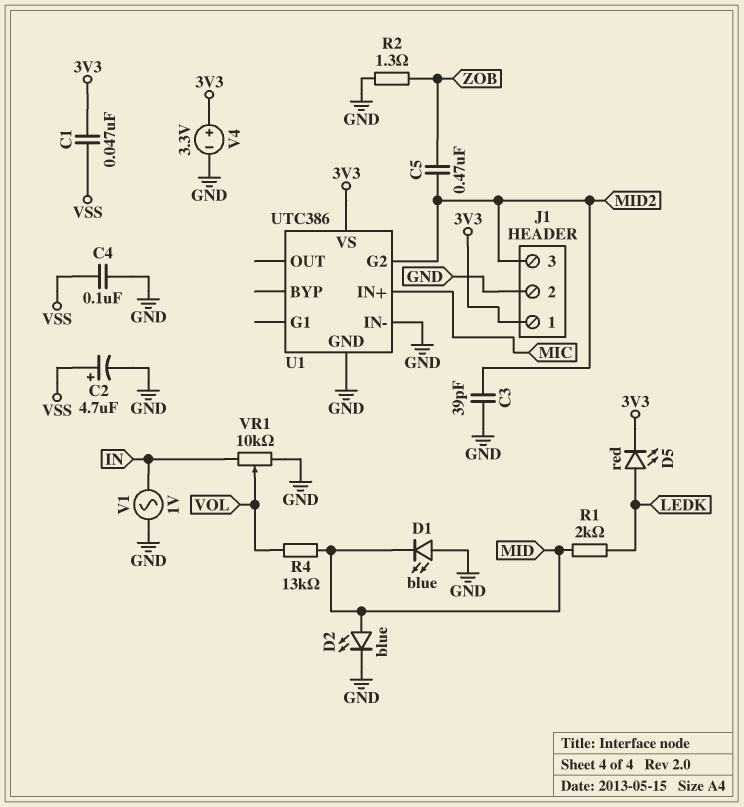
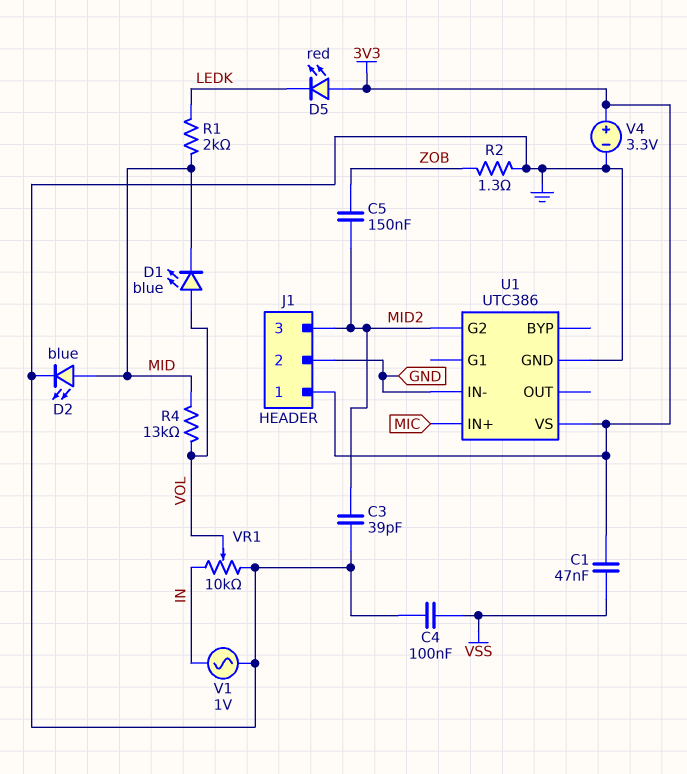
C2: 4.7uF (plus VSS, minus GND) -> none
C5: 470nF (MID2, ZOB) -> 150nF (MID2, ZOB)
D1: LED blue (A GND, K MID) -> LED blue (A VOL, K MID)
D5: LED red (A LEDK, K 3V3) -> LED red (A 3V3, K LEDK)

